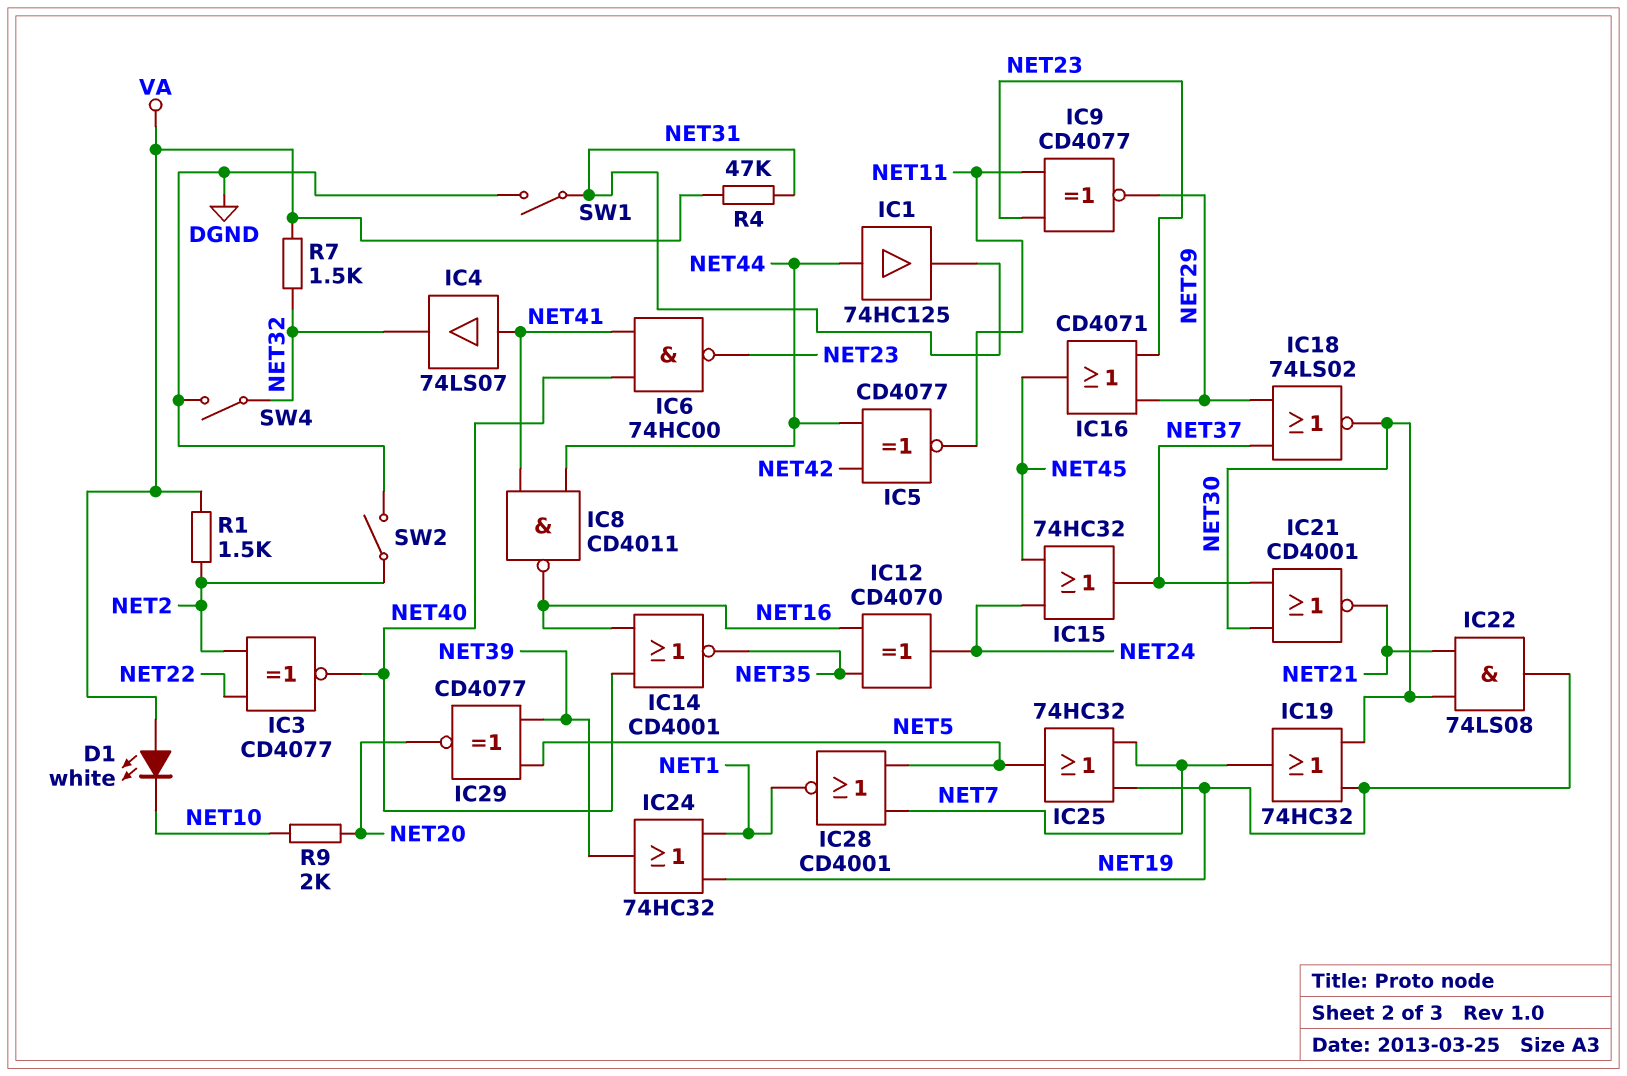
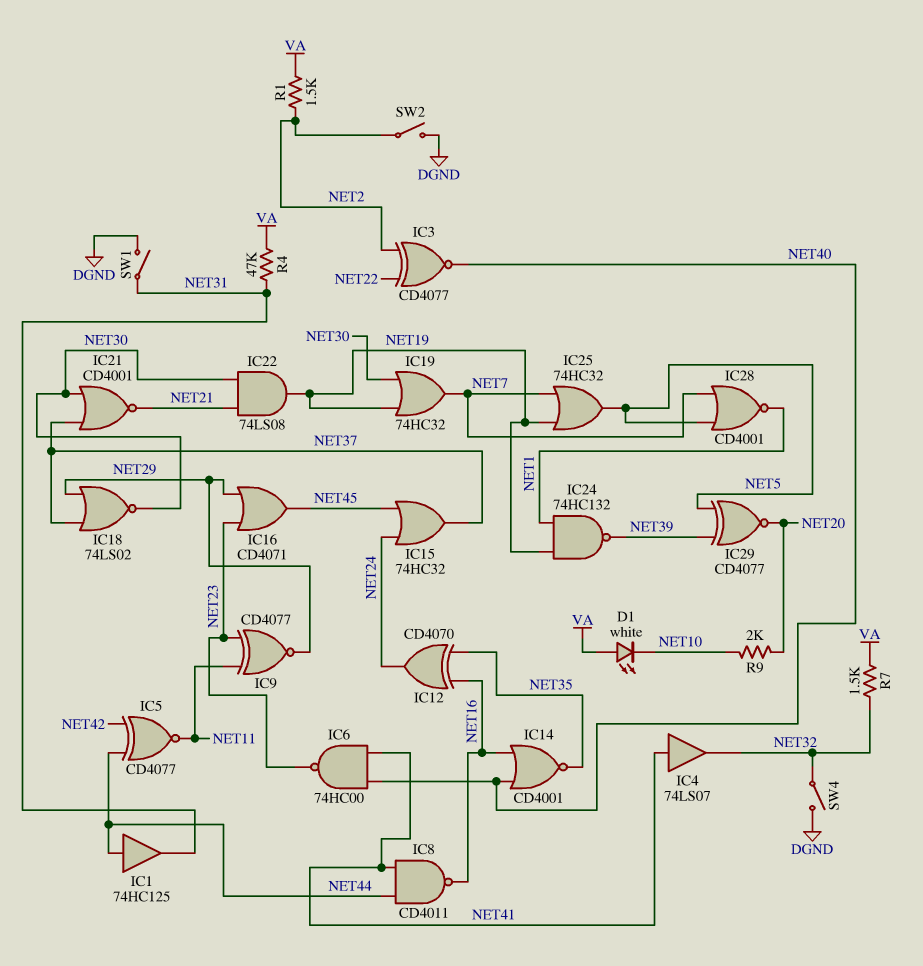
IC24: OR 74HC32 (in NET1, in NET19, out NET39) -> NAND 74HC132 (in NET1, in NET19, out NET39)

